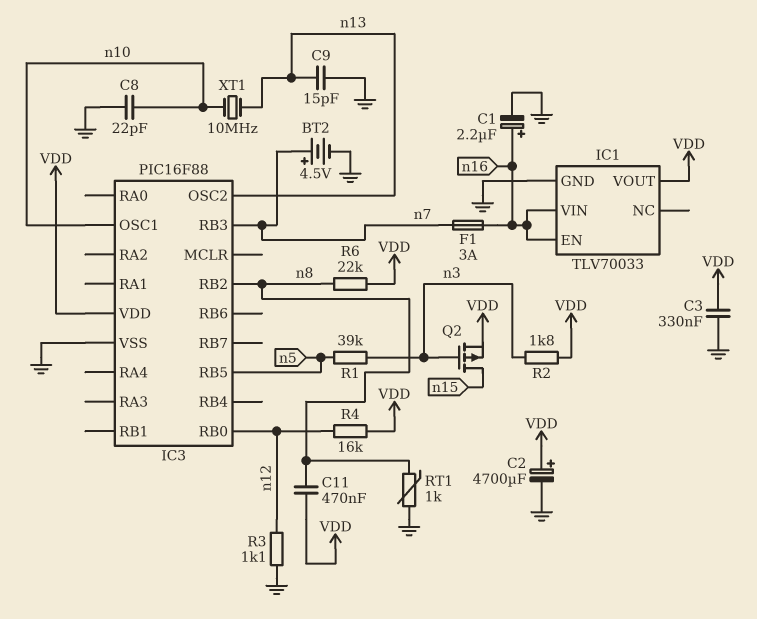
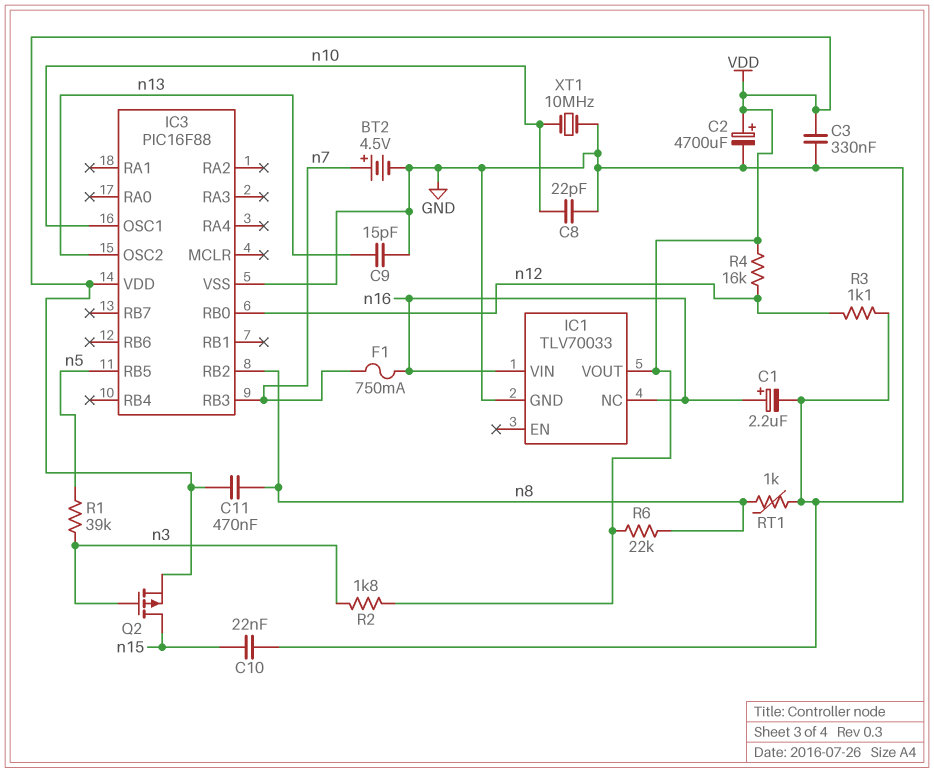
C10: none -> 22nF (GND, n15)
F1: 3A (n7, n16) -> 750mA (n7, n16)
IC1 pin EN: n16 -> none
IC1 pin NC: none -> n16
XT1: 10MHz (n10, n13) -> 10MHz (GND, n10)

